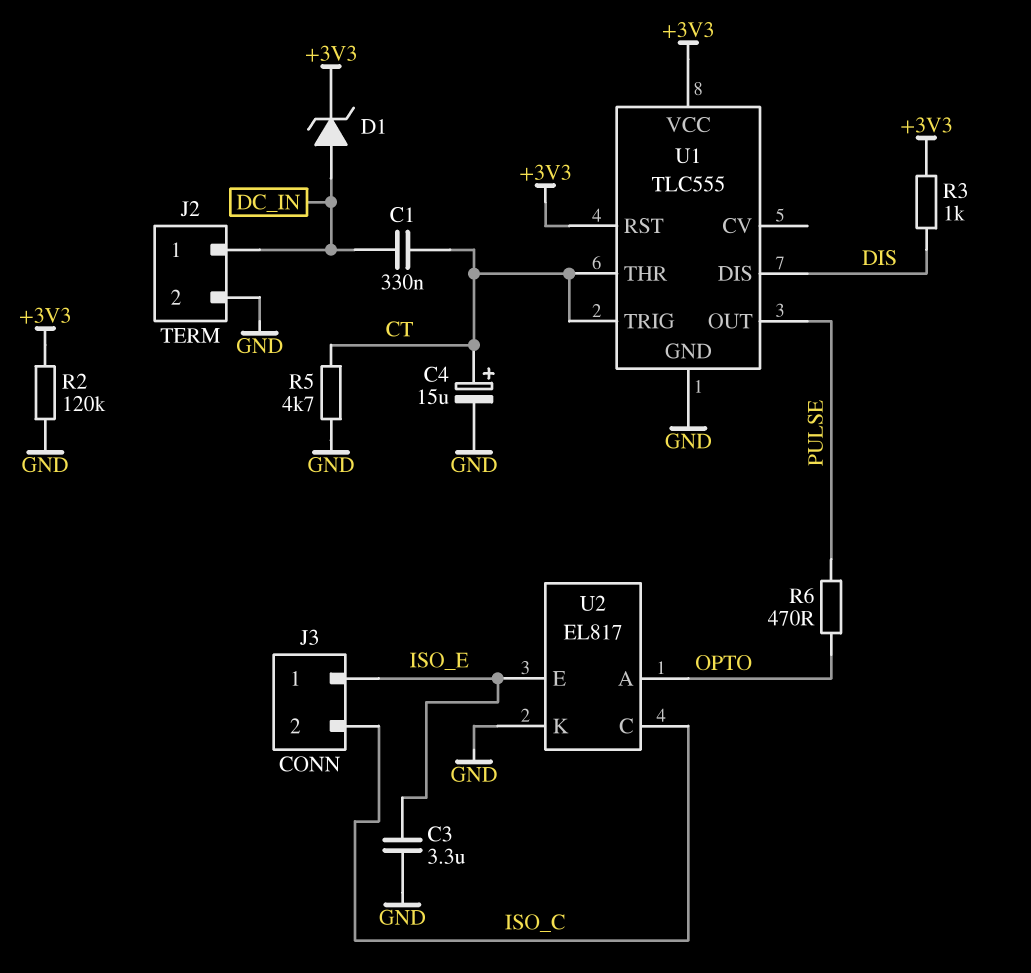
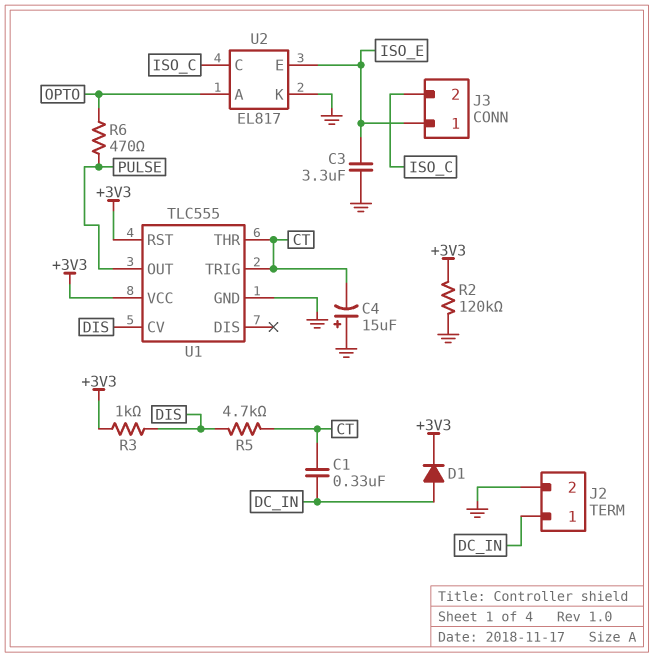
C4: 15uF (plus CT, minus GND) -> 15uF (plus GND, minus CT)
D1: zener (A DC_IN, K +3V3) -> diode (A DC_IN, K +3V3)
R5: 4.7k (CT, GND) -> 4.7k (CT, DIS)
U1 pin CV: none -> DIS
U1 pin DIS: DIS -> none

